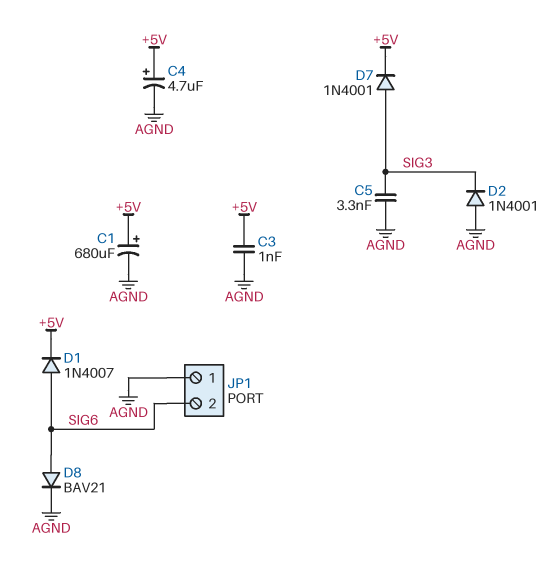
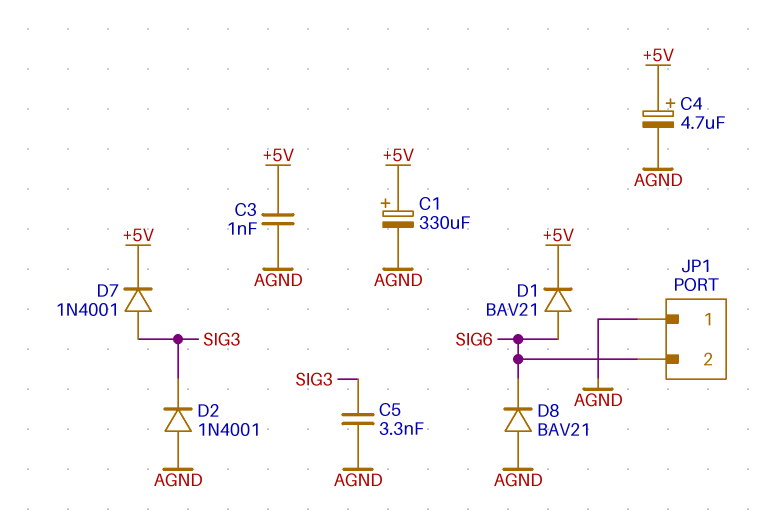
C1: 680uF (plus +5V, minus AGND) -> 330uF (plus +5V, minus AGND)
D1: diode 1N4007 (A SIG6, K +5V) -> diode BAV21 (A SIG6, K +5V)
D8: diode BAV21 (A SIG6, K AGND) -> diode BAV21 (A AGND, K SIG6)

